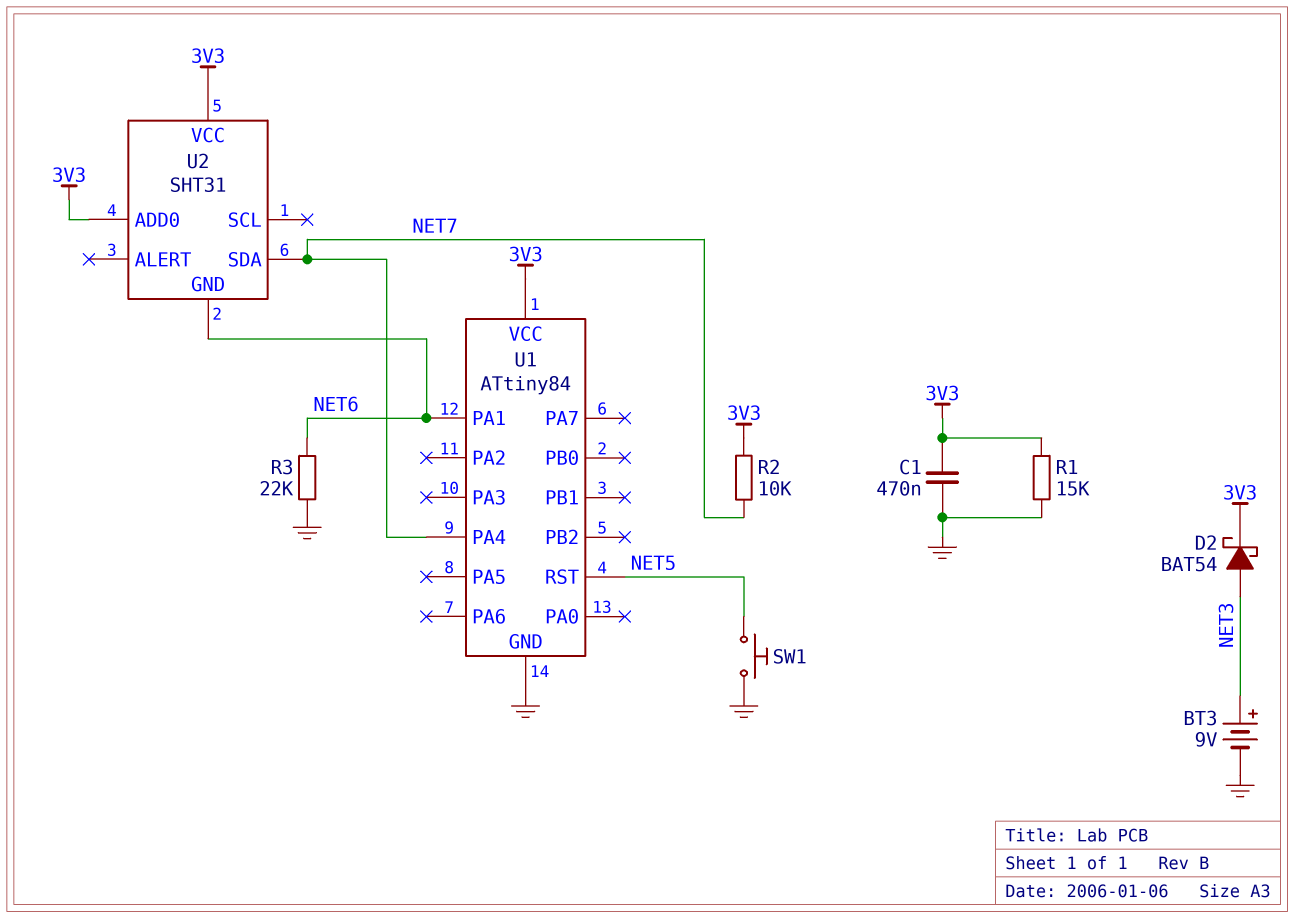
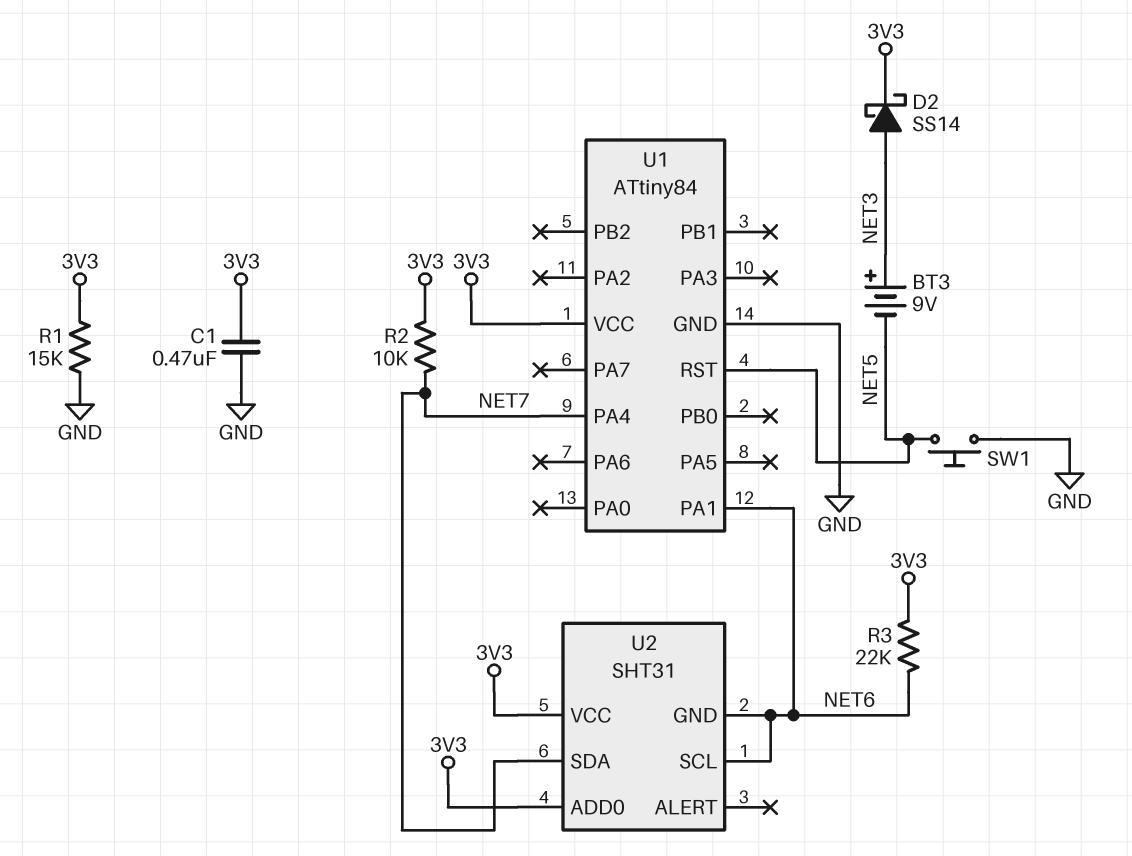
BT3: 9V (plus NET3, minus GND) -> 9V (plus NET3, minus NET5)
D2: schottky BAT54 (A NET3, K 3V3) -> schottky SS14 (A NET3, K 3V3)
R3: 22k (GND, NET6) -> 22k (3V3, NET6)
U2 pin SCL: none -> NET6

